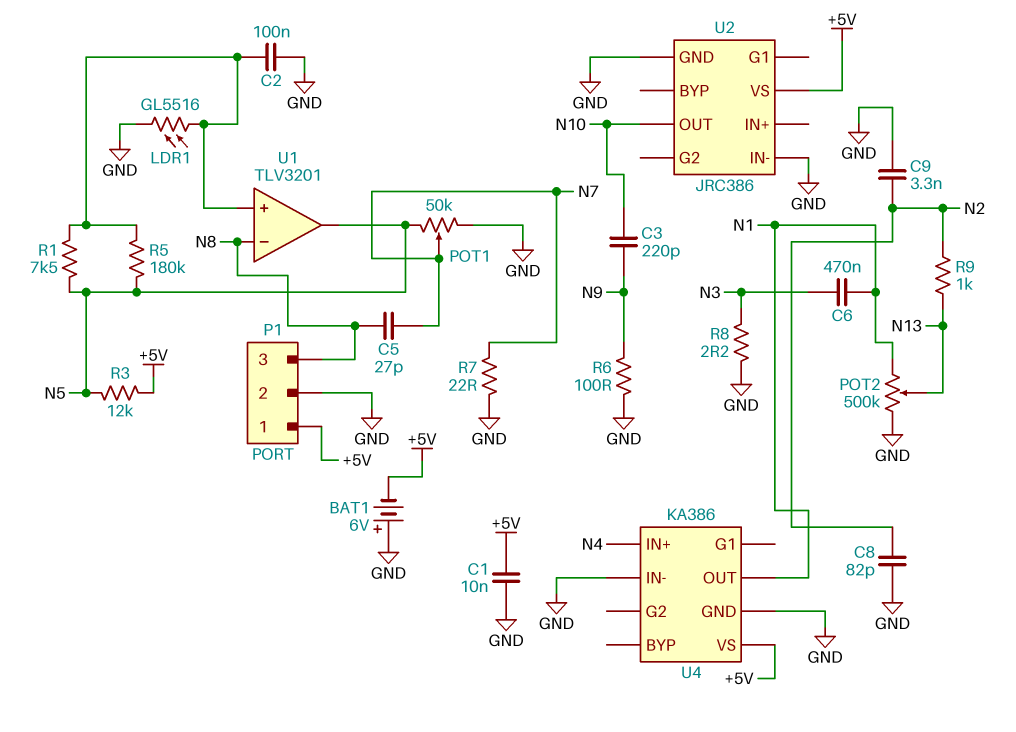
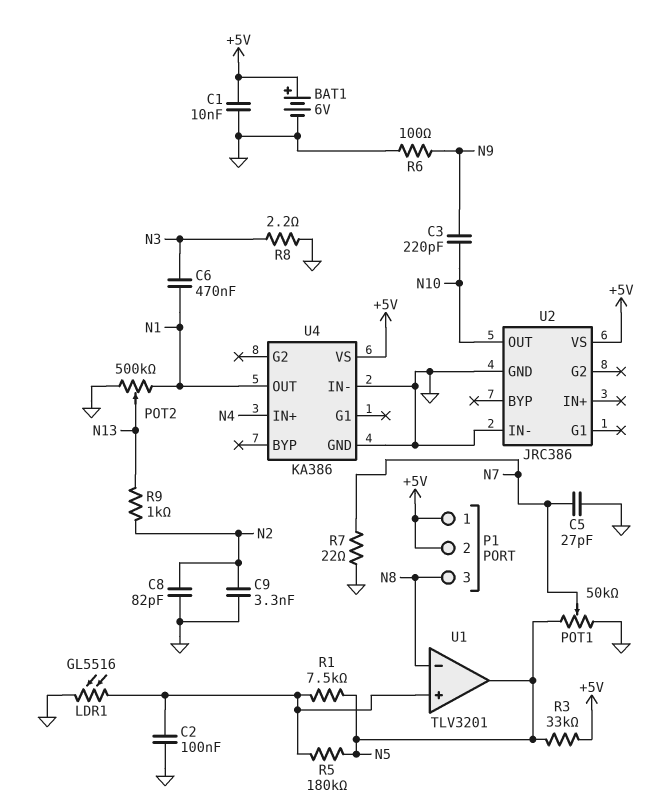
BAT1: 6V (plus GND, minus +5V) -> 6V (plus +5V, minus GND)
C5: 27pF (N7, N8) -> 27pF (GND, N7)
P1 pin 2: GND -> +5V
R3: 12k (+5V, N5) -> 33k (+5V, N5)

